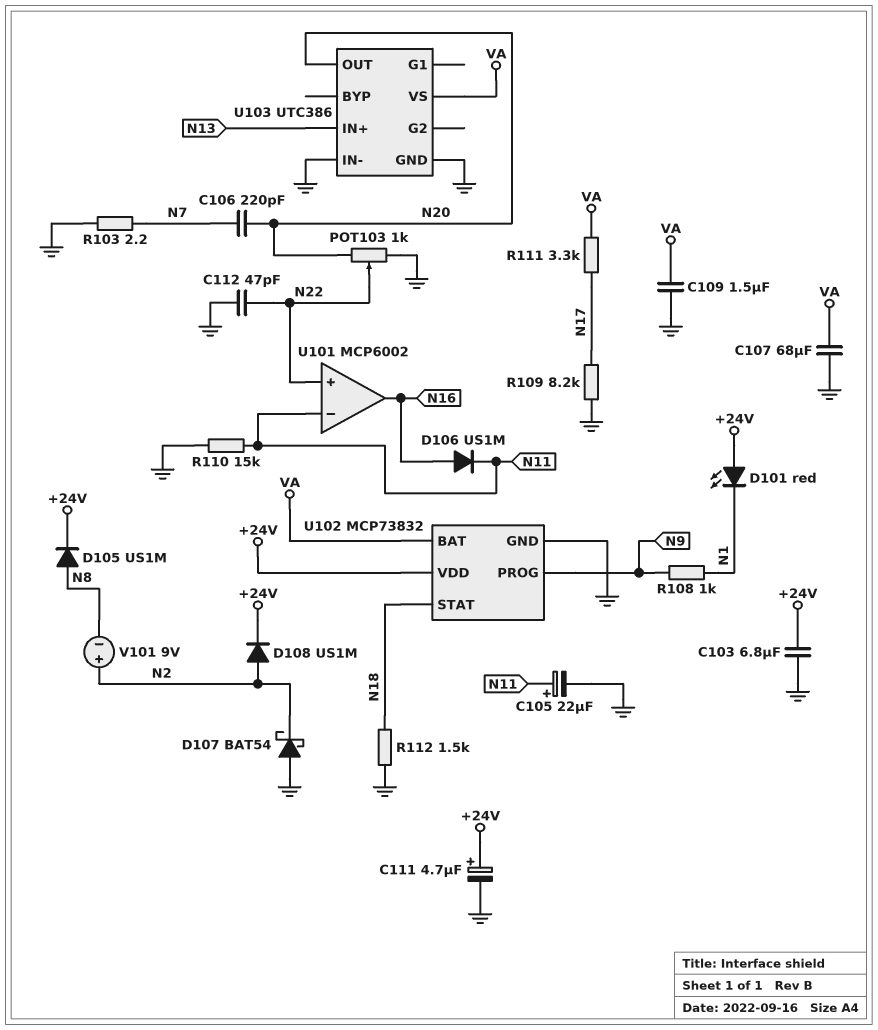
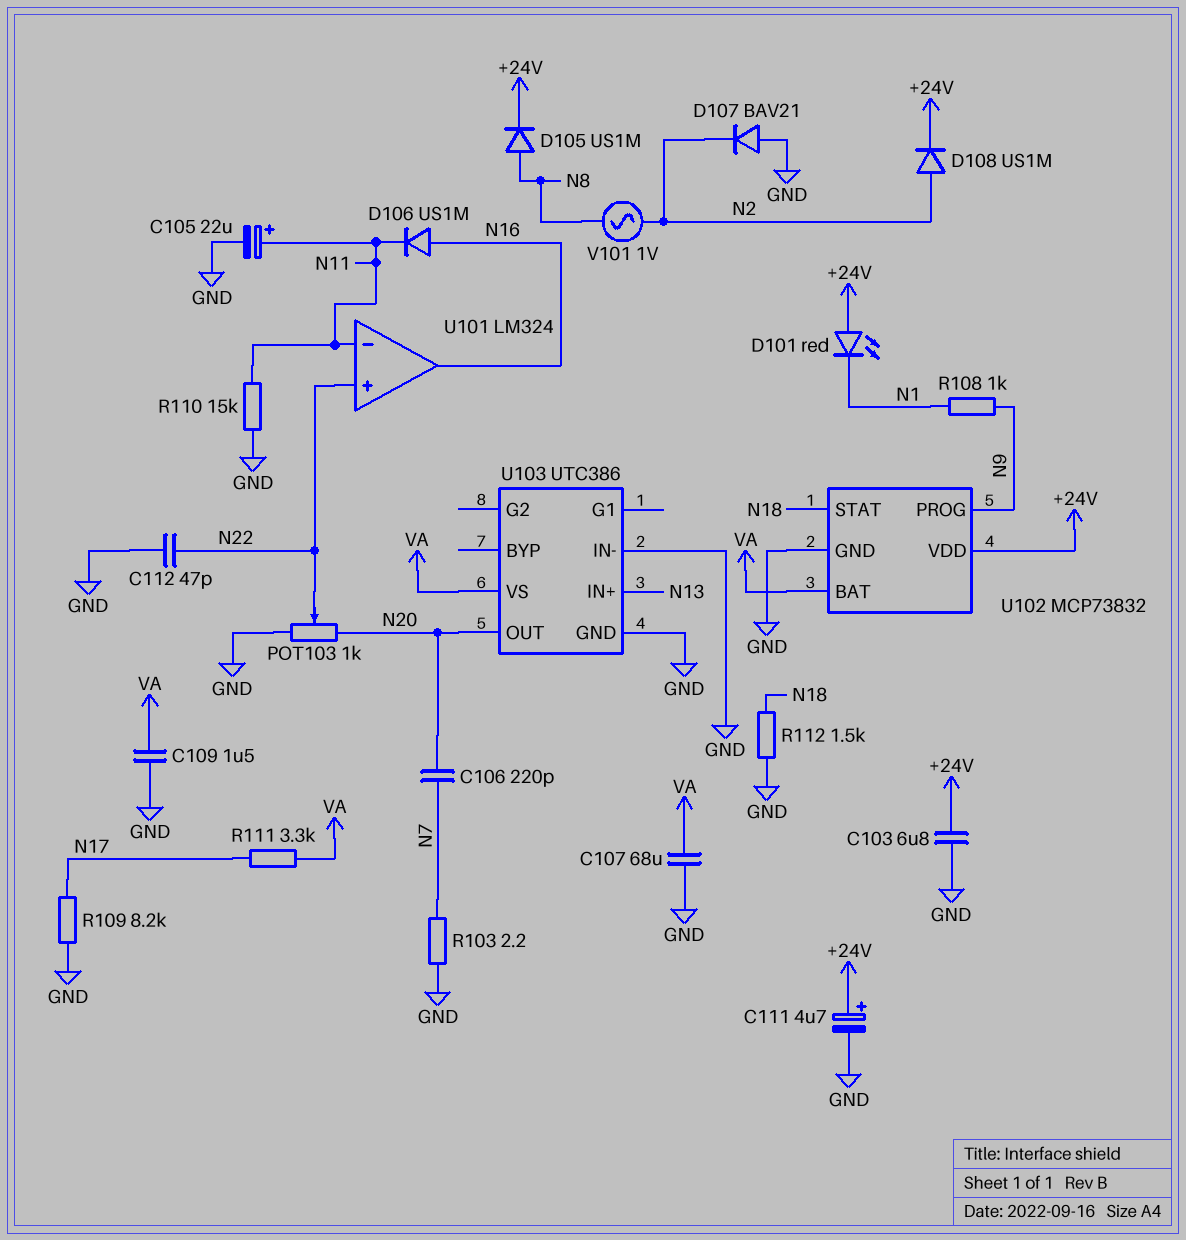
D107: schottky BAT54 (A GND, K N2) -> diode BAV21 (A GND, K N2)
U101: MCP6002 -> LM324
V101: 9V (plus N2, minus N8) -> AC 1V (N2, N8)

